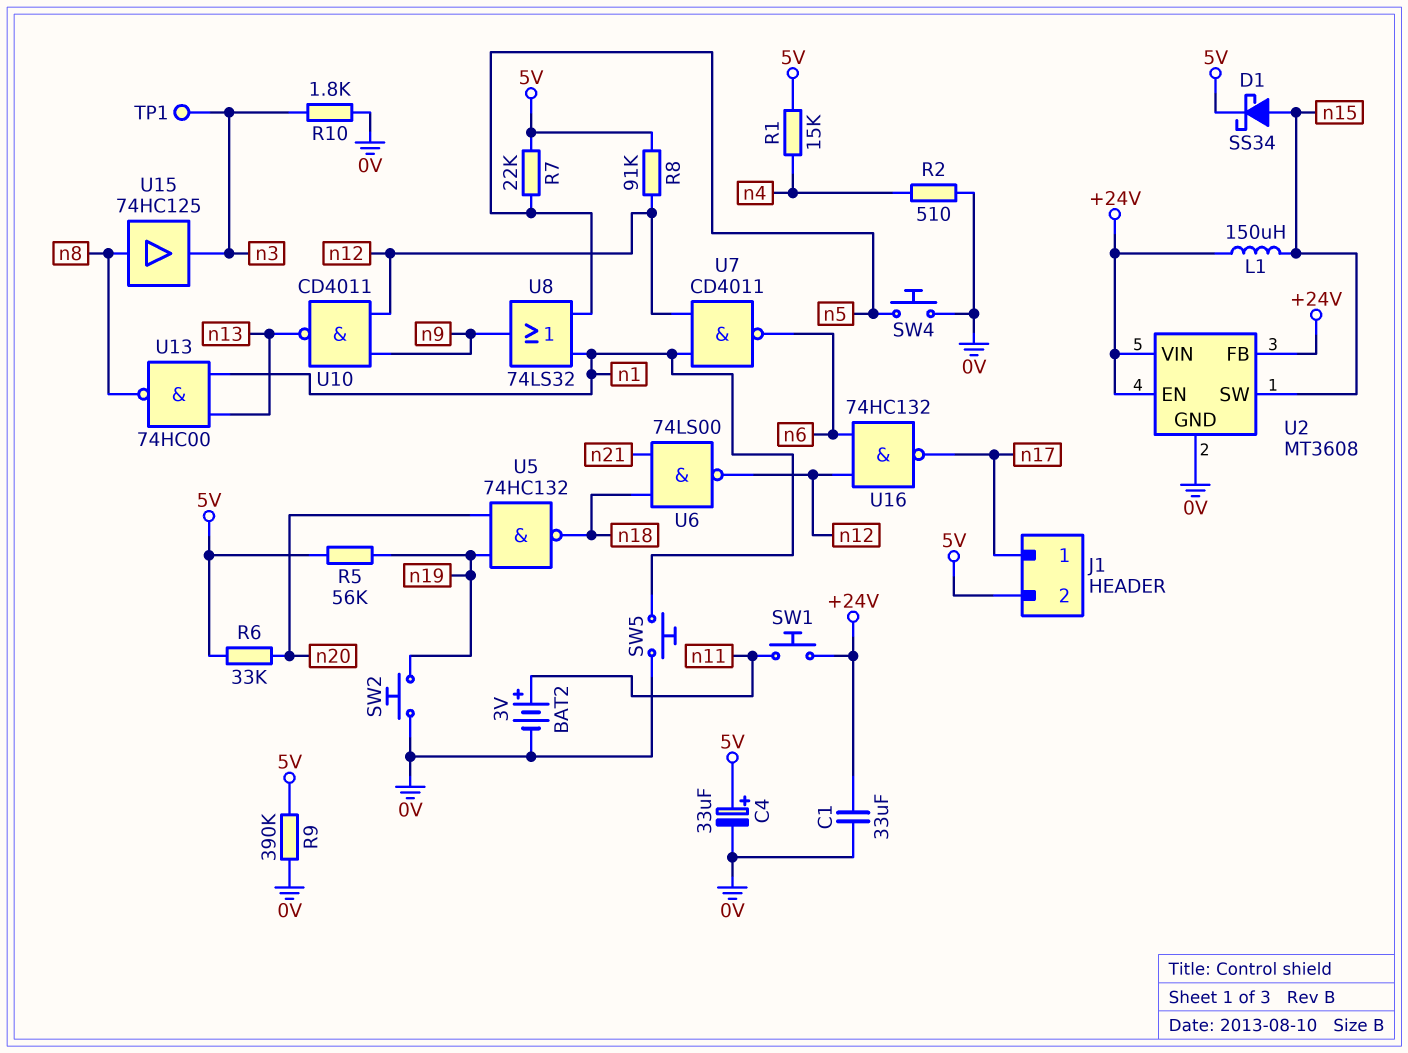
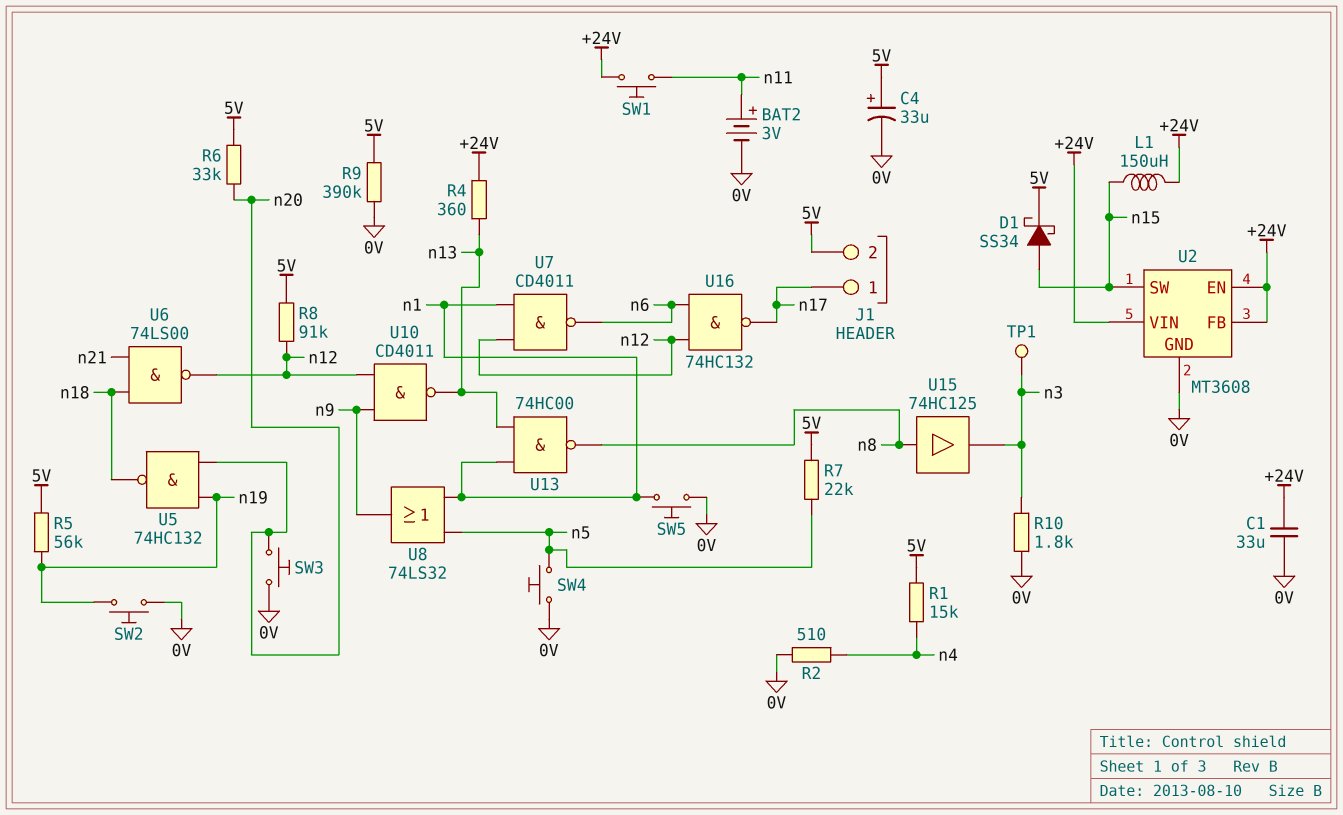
R4: none -> 360 (+24V, n13)
SW3: none -> button (0V, n20)

